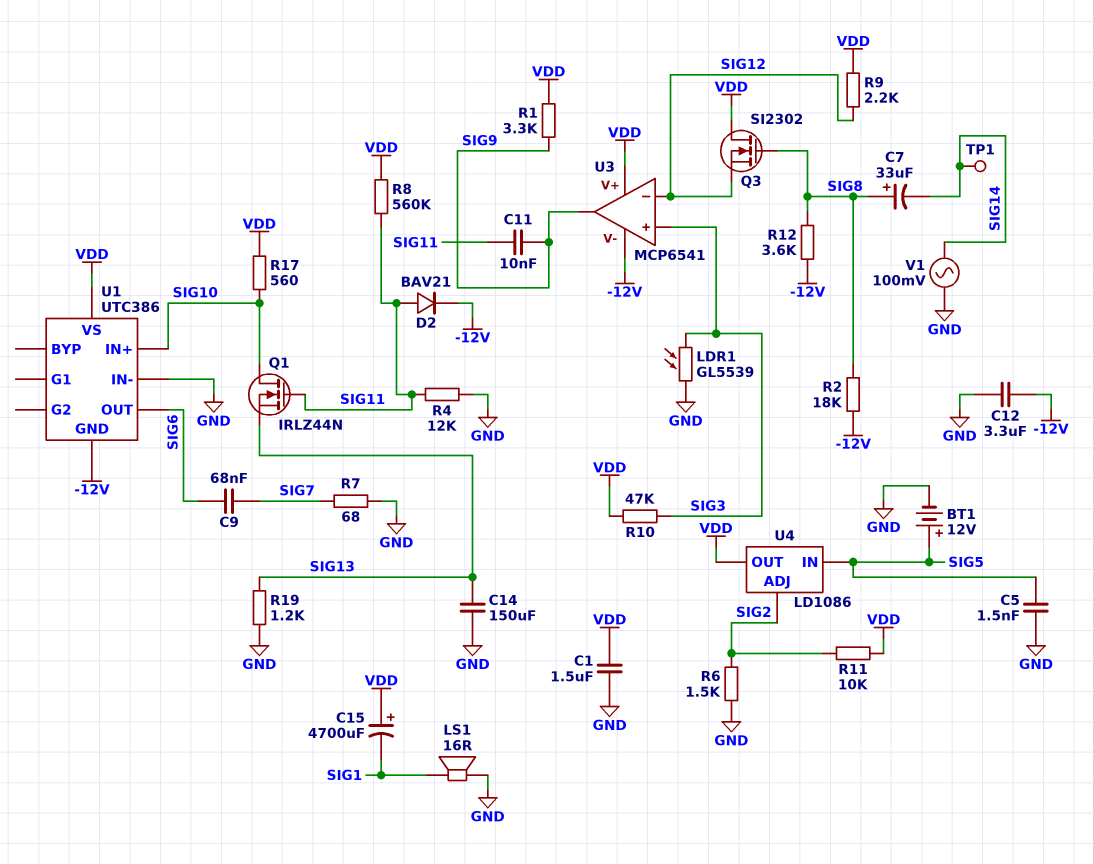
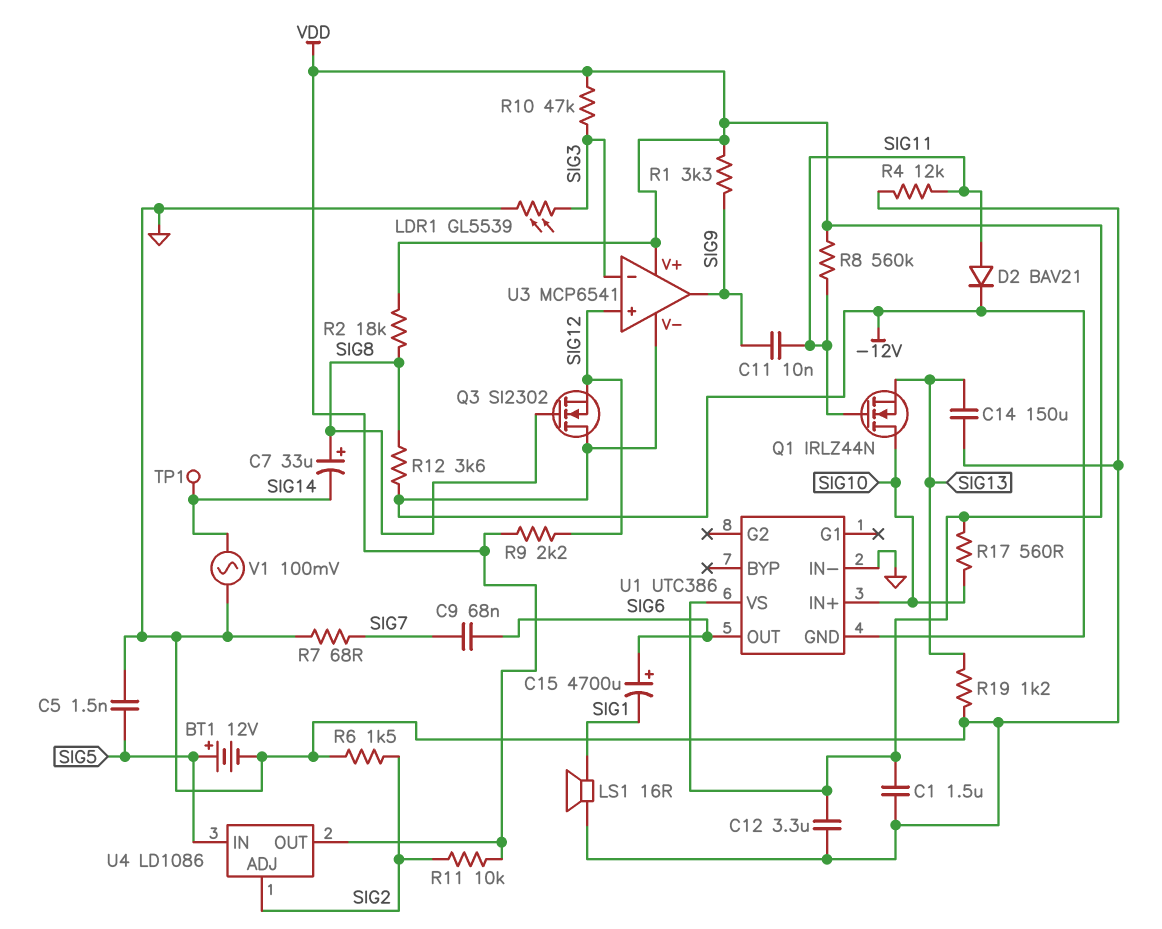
C12: 3.3uF (-12V, GND) -> 3.3uF (GND, VDD)
C15: 4700uF (plus VDD, minus SIG1) -> 4700uF (plus SIG6, minus SIG1)
Q3: NMOS SI2302 (G SIG8, D VDD, S SIG12) -> NMOS SI2302 (G SIG8, D -12V, S SIG12)
R2: 18k (-12V, SIG8) -> 18k (SIG8, VDD)
U3 pin in+: SIG3 -> SIG12
U3 pin in-: SIG12 -> SIG3

